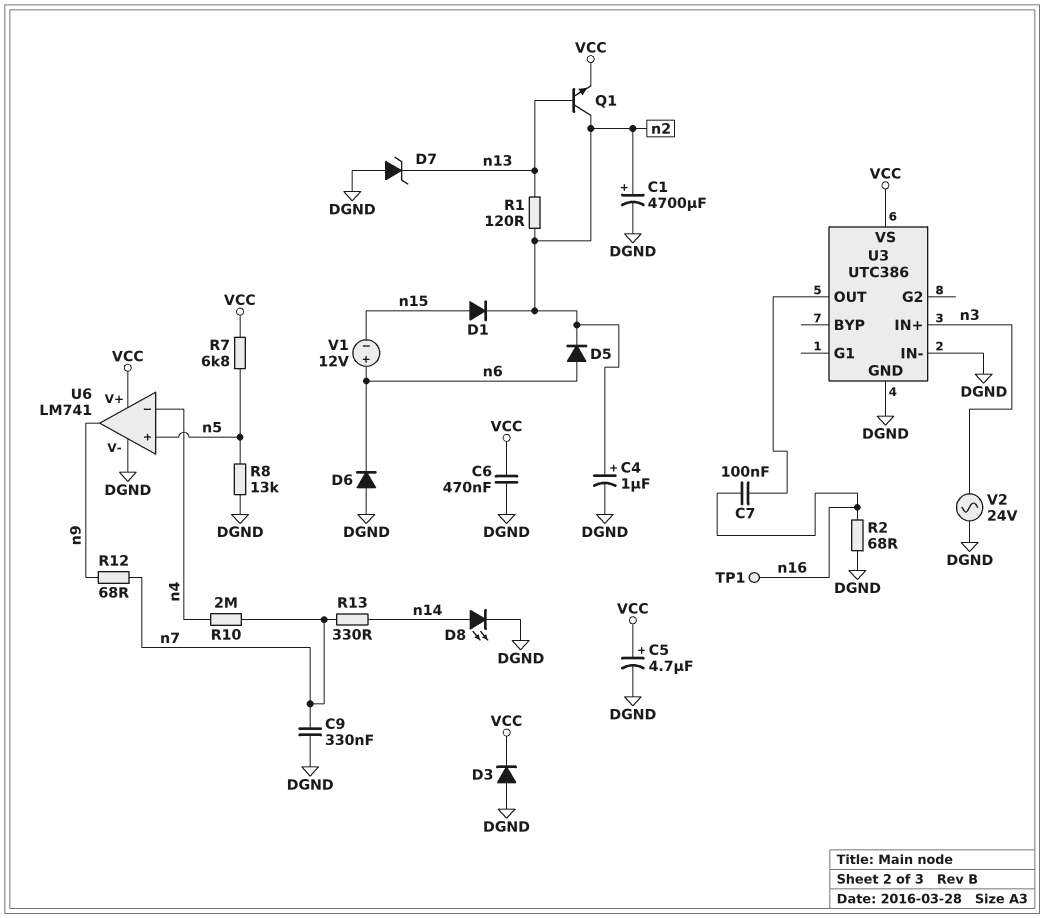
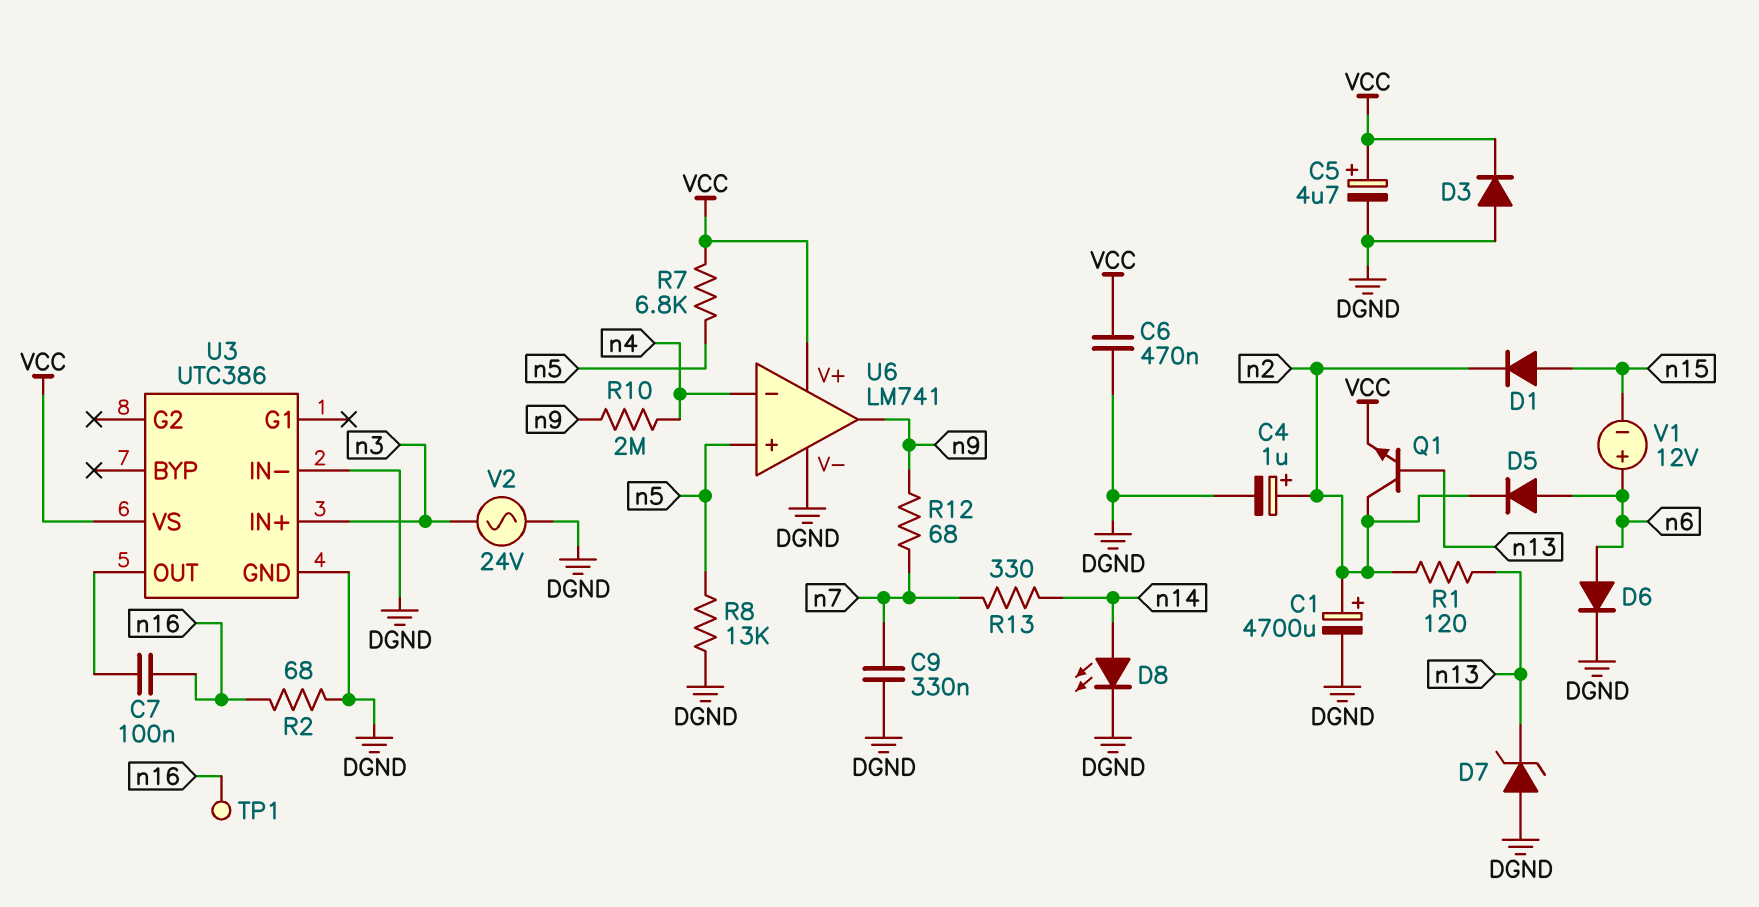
D6: diode (A DGND, K n6) -> diode (A n6, K DGND)
R10: 2M (n4, n7) -> 2M (n4, n9)

